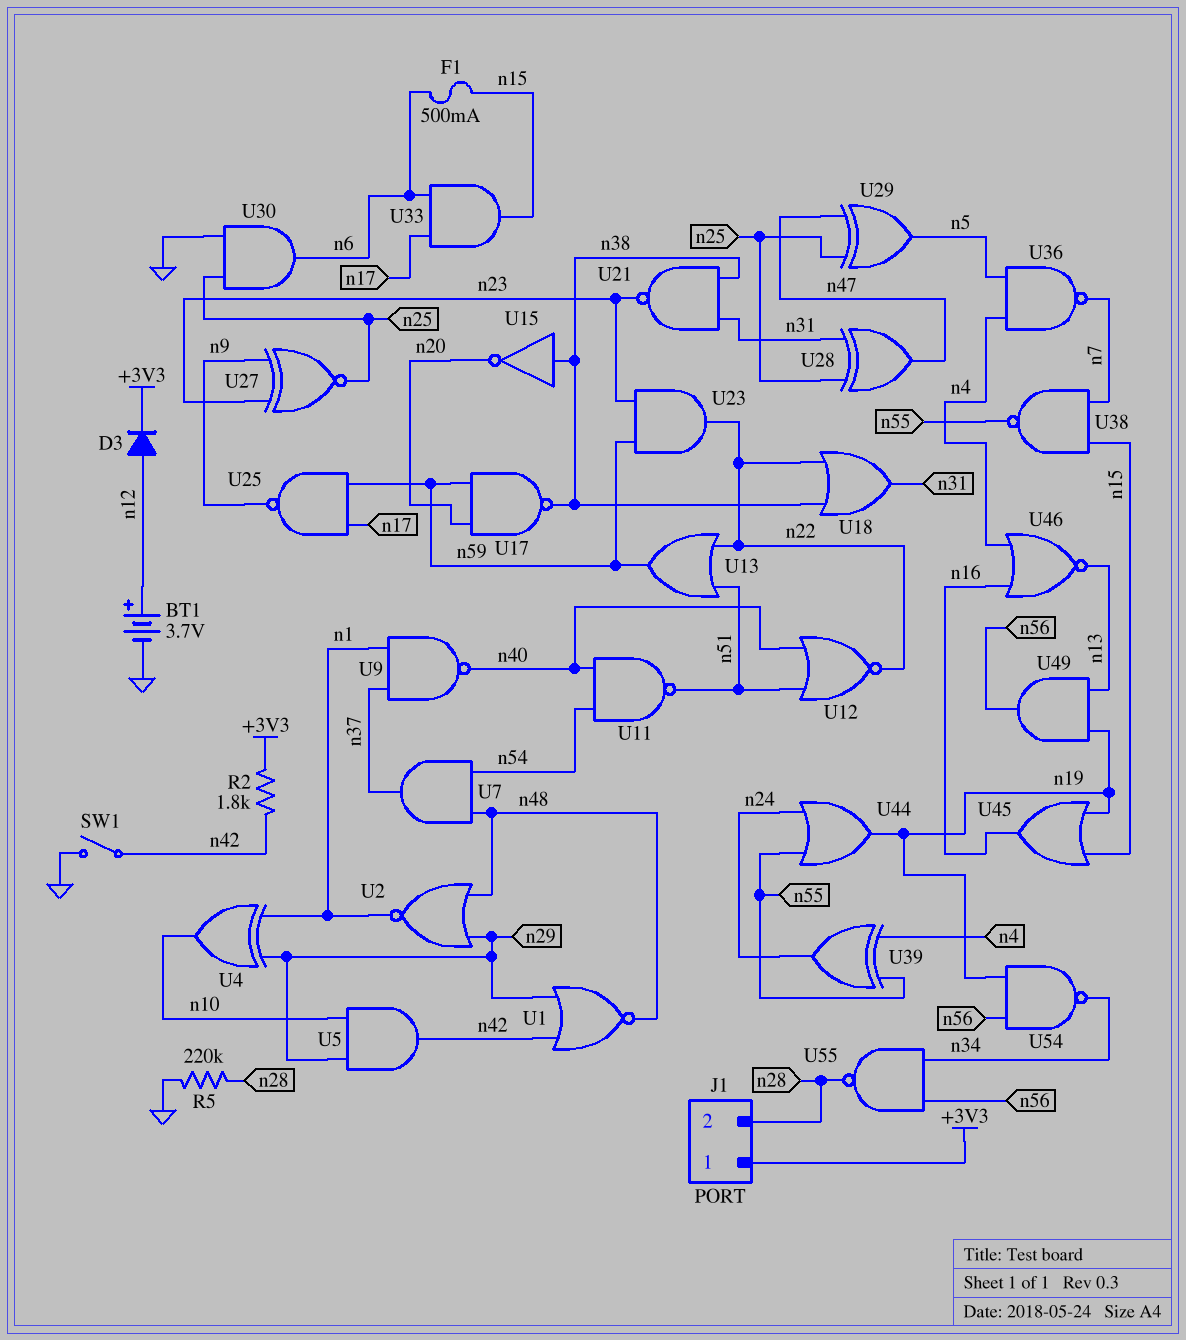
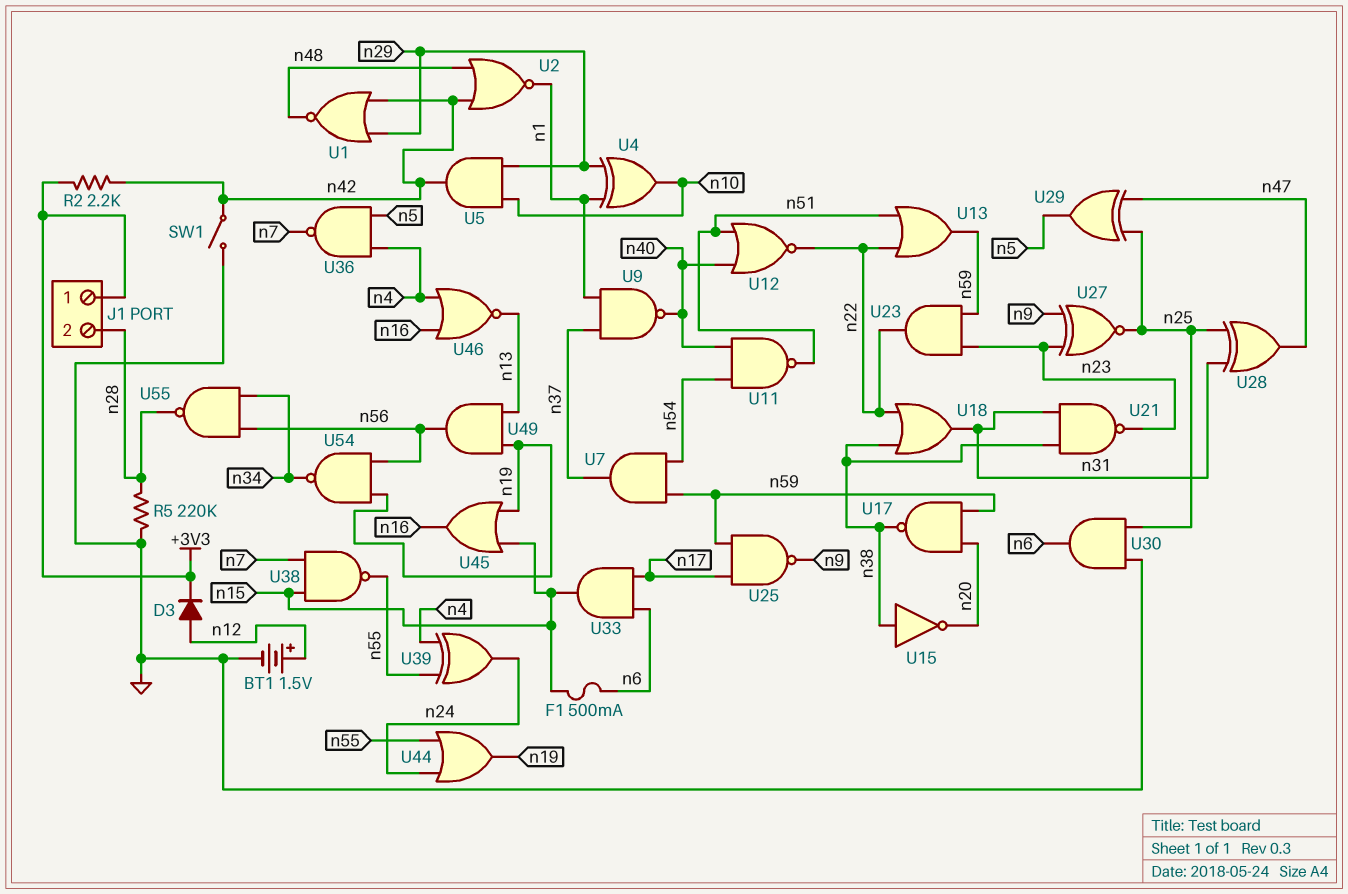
BT1: 3.7V (plus n12, minus GND) -> 1.5V (plus n12, minus GND)
R2: 1.8k (+3V3, n42) -> 2.2k (+3V3, n42)
U2: NOR (in n29, in n48, out n1) -> NOR (in n42, in n48, out n1)
U7: AND (in n48, in n54, out n37) -> AND (in n54, in n59, out n37)

